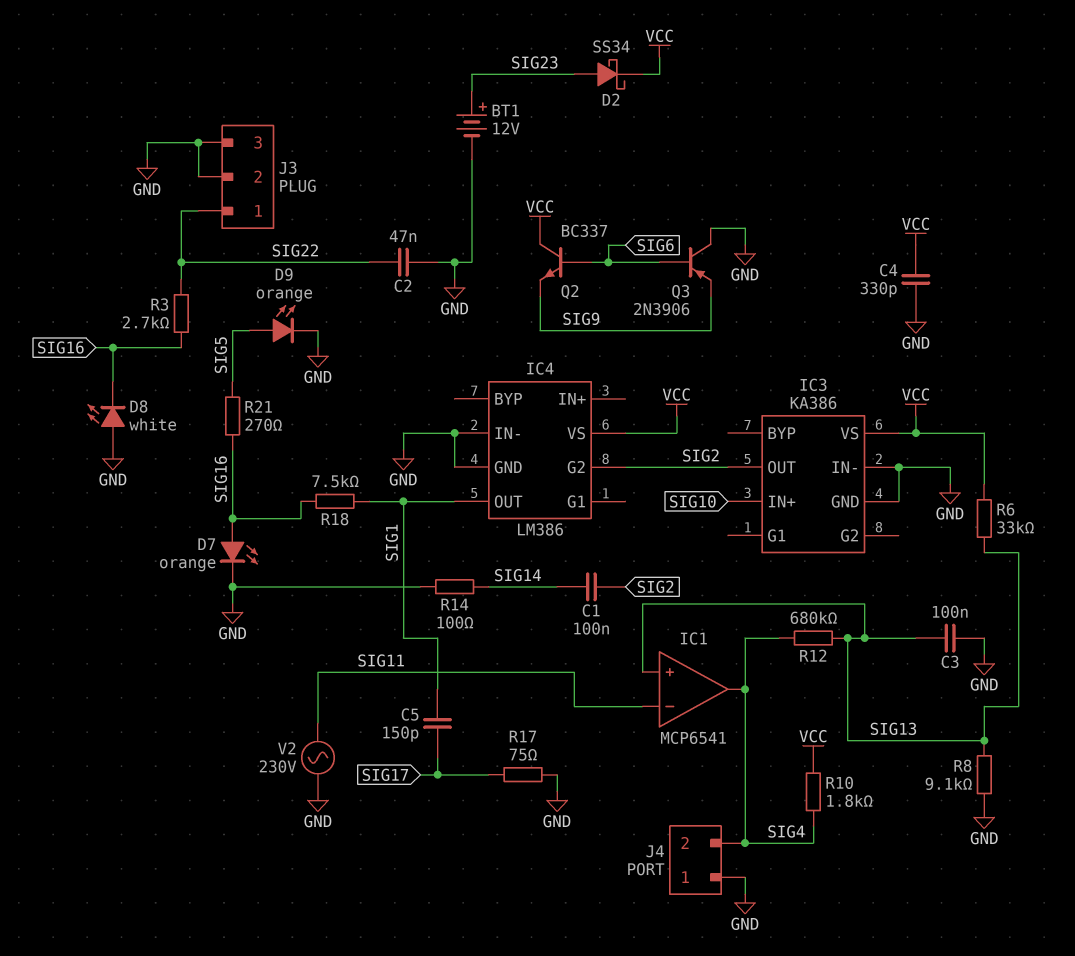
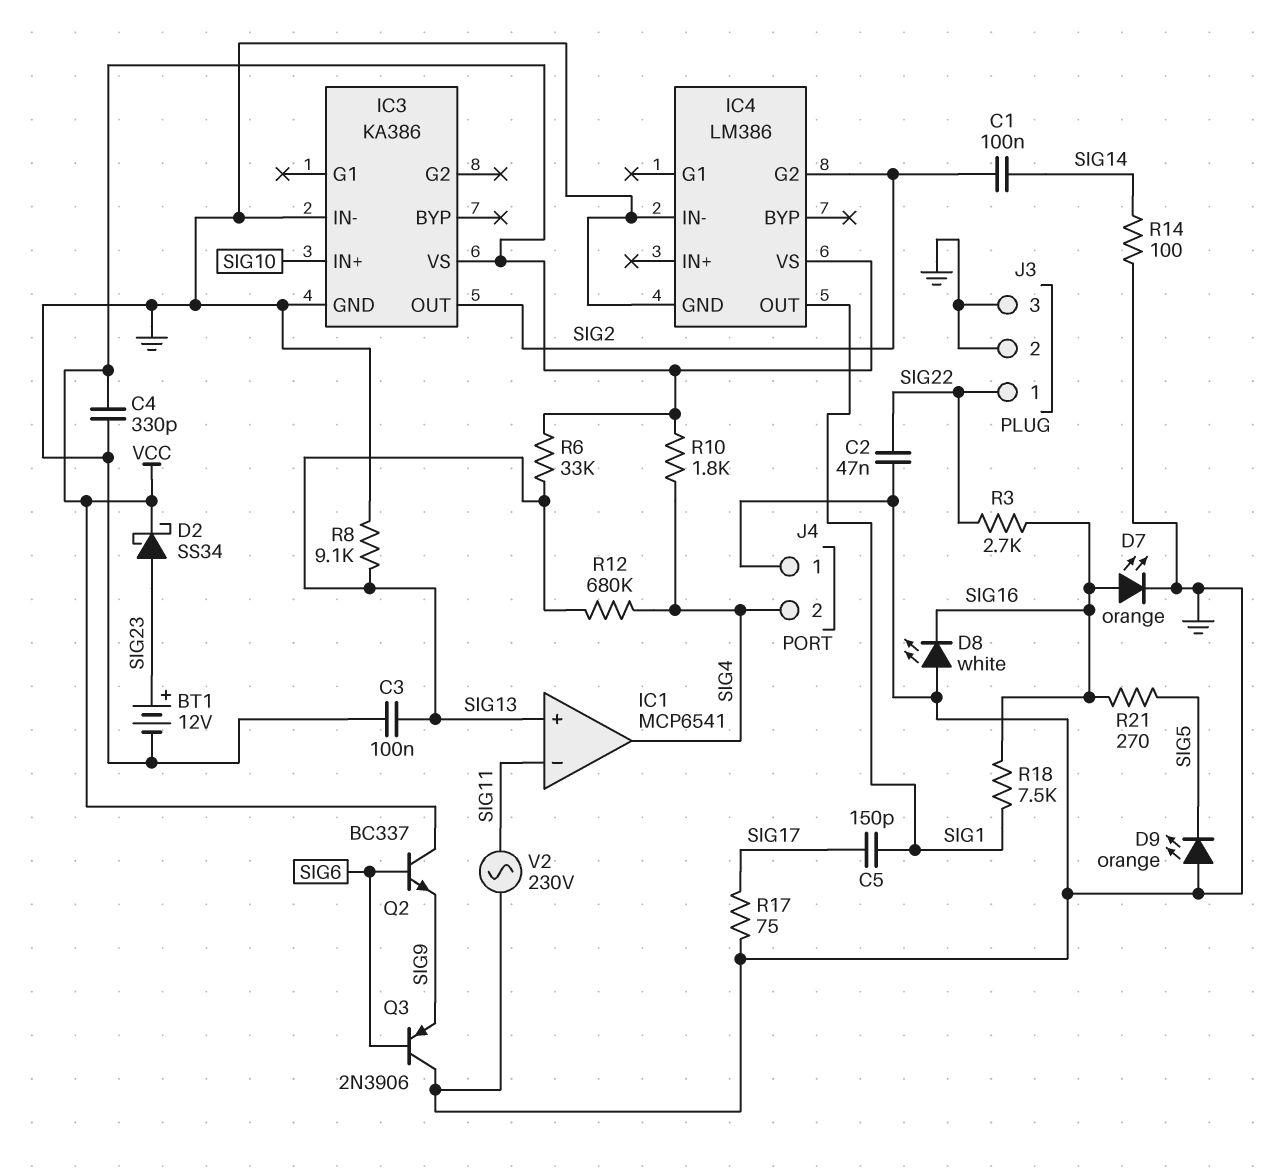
D9: LED orange (A SIG5, K GND) -> LED orange (A GND, K SIG5)

